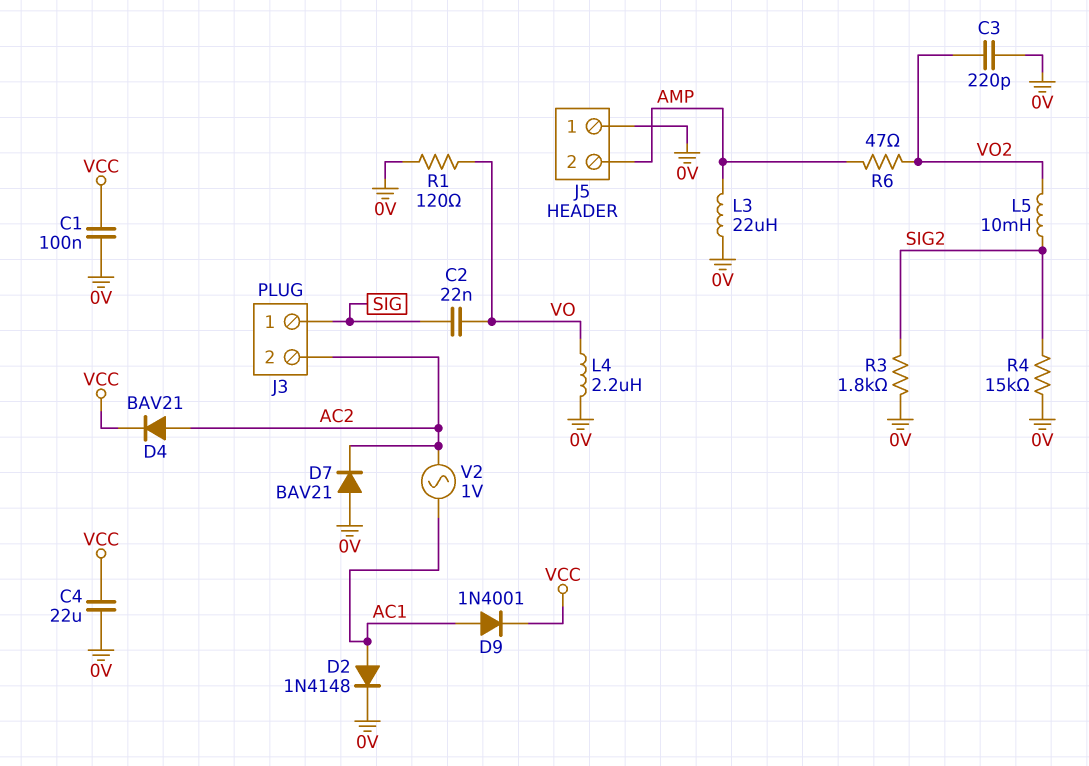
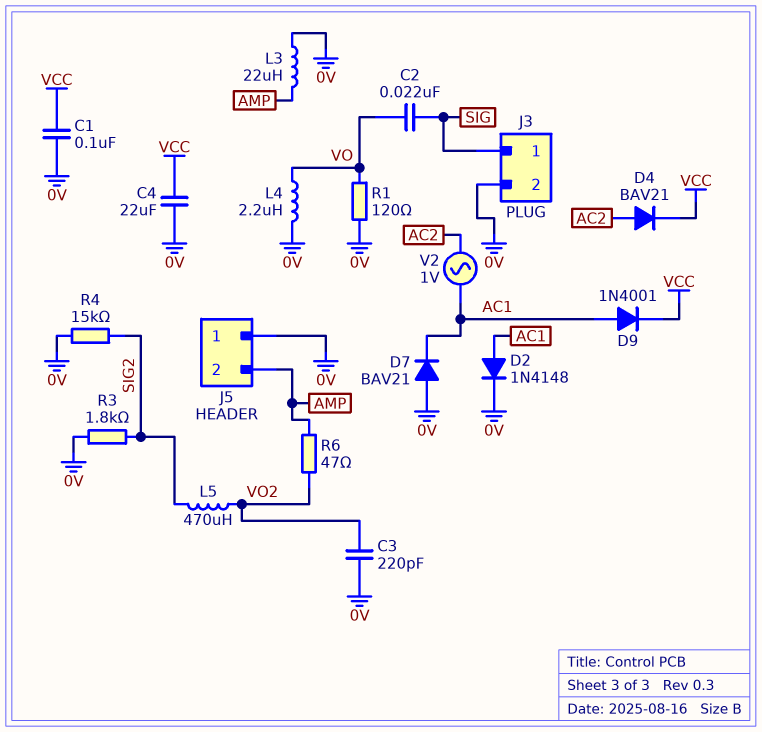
D7: diode BAV21 (A 0V, K AC2) -> diode BAV21 (A 0V, K AC1)
J3 pin 2: AC2 -> 0V
L5: 10mH (SIG2, VO2) -> 470uH (SIG2, VO2)

